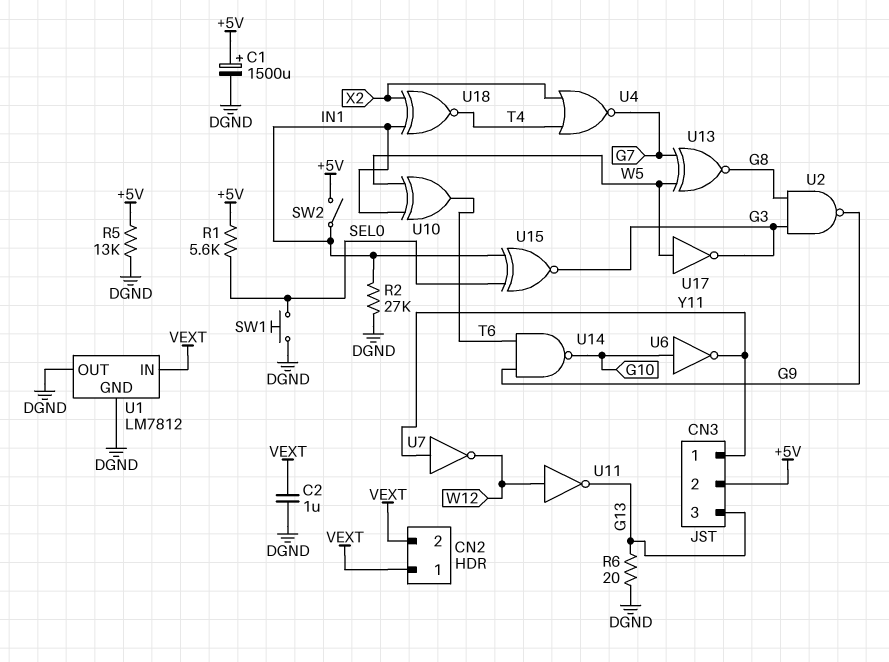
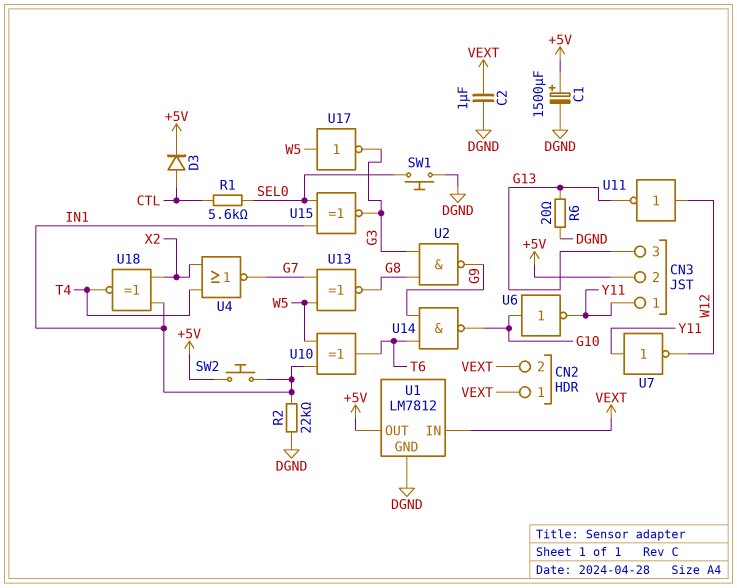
D3: none -> diode (A CTL, K +5V)
R1: 5.6k (+5V, SEL0) -> 5.6k (CTL, SEL0)
R2: 27k (DGND, IN1) -> 22k (DGND, IN1)
R5: 13k (+5V, DGND) -> none
SW2: switch (+5V, IN1) -> button (+5V, IN1)
U1 pin OUT: DGND -> +5V

